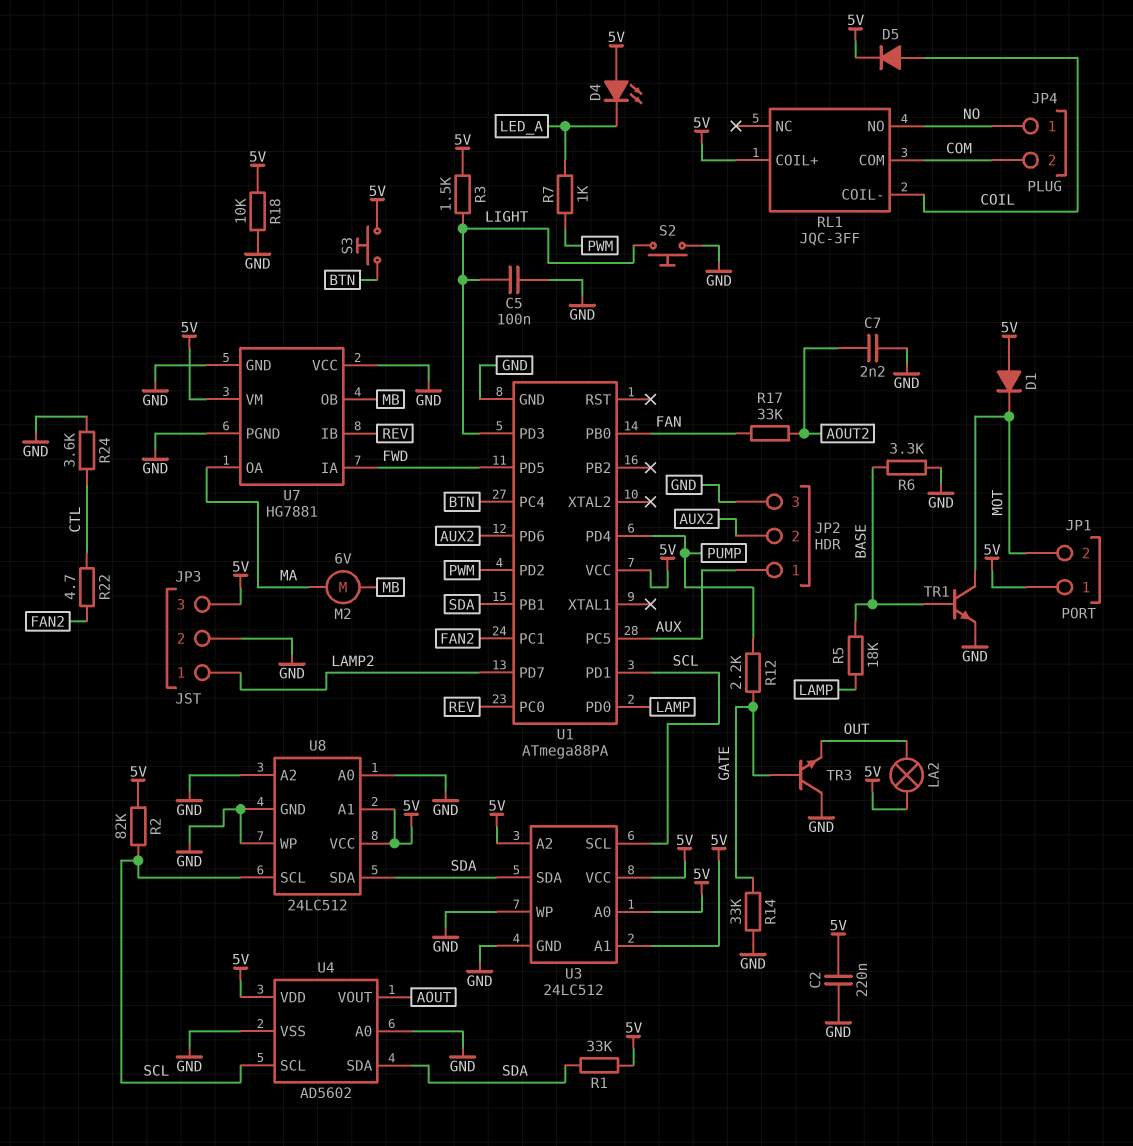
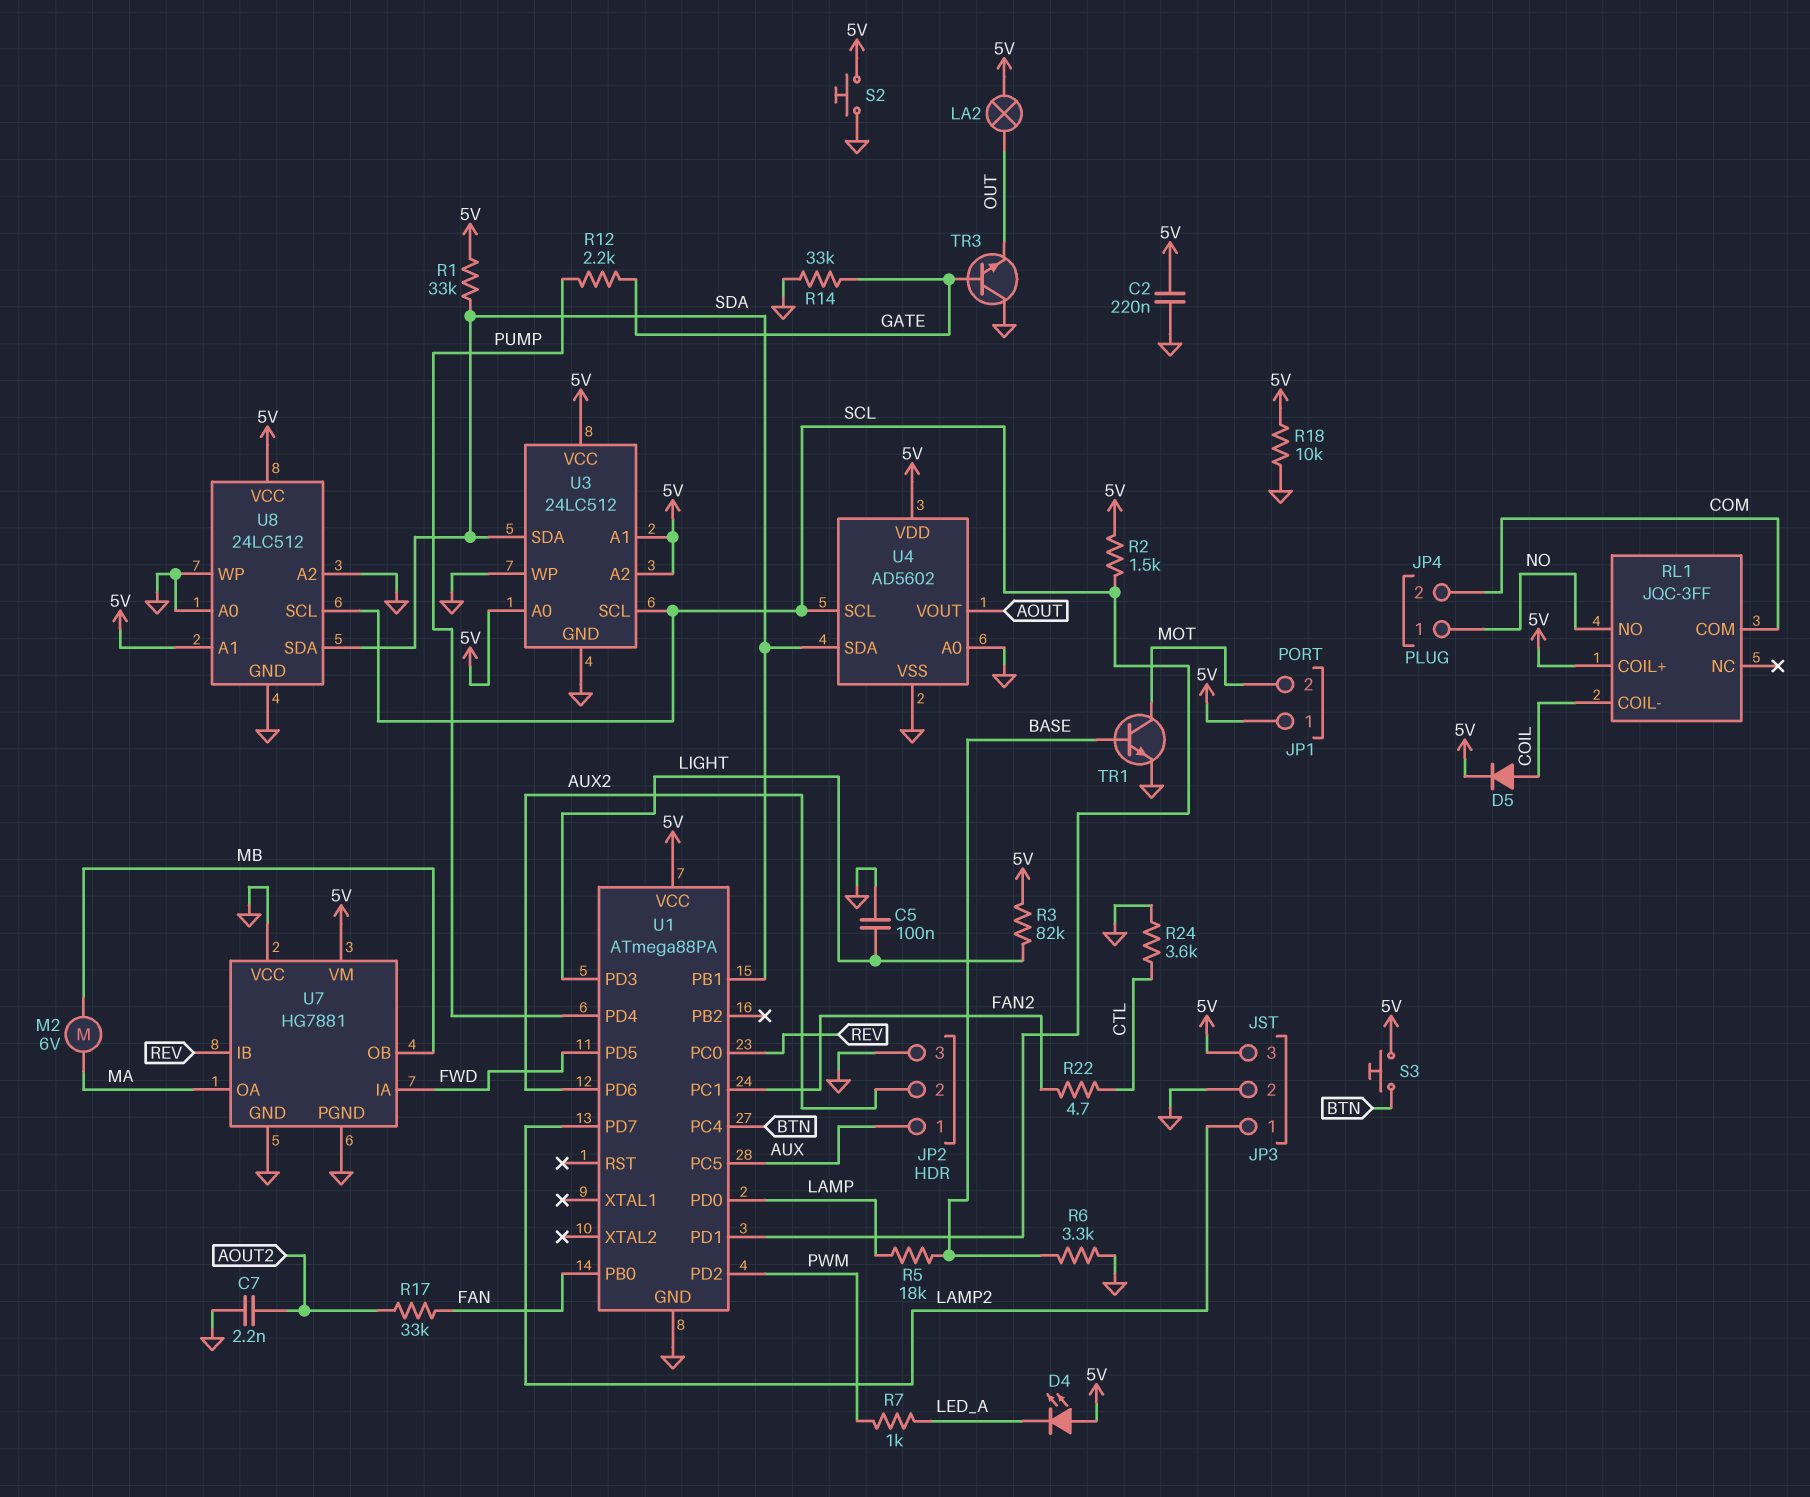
D1: diode (A 5V, K MOT) -> none
R2: 82k (5V, SCL) -> 1.5k (5V, SCL)
R3: 1.5k (5V, LIGHT) -> 82k (5V, LIGHT)
S2: button (GND, LIGHT) -> button (5V, GND)

